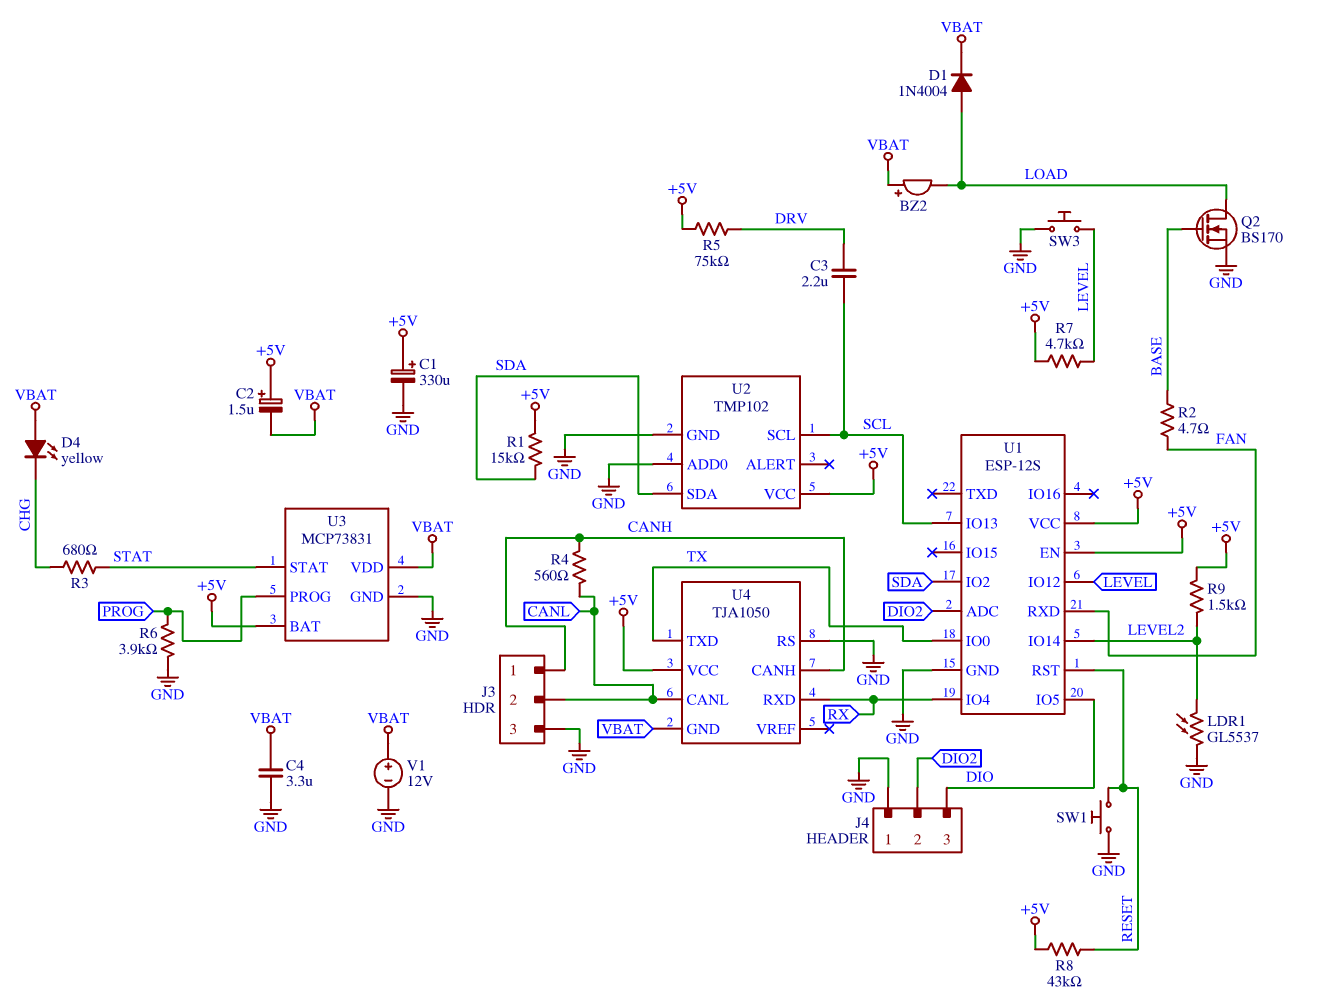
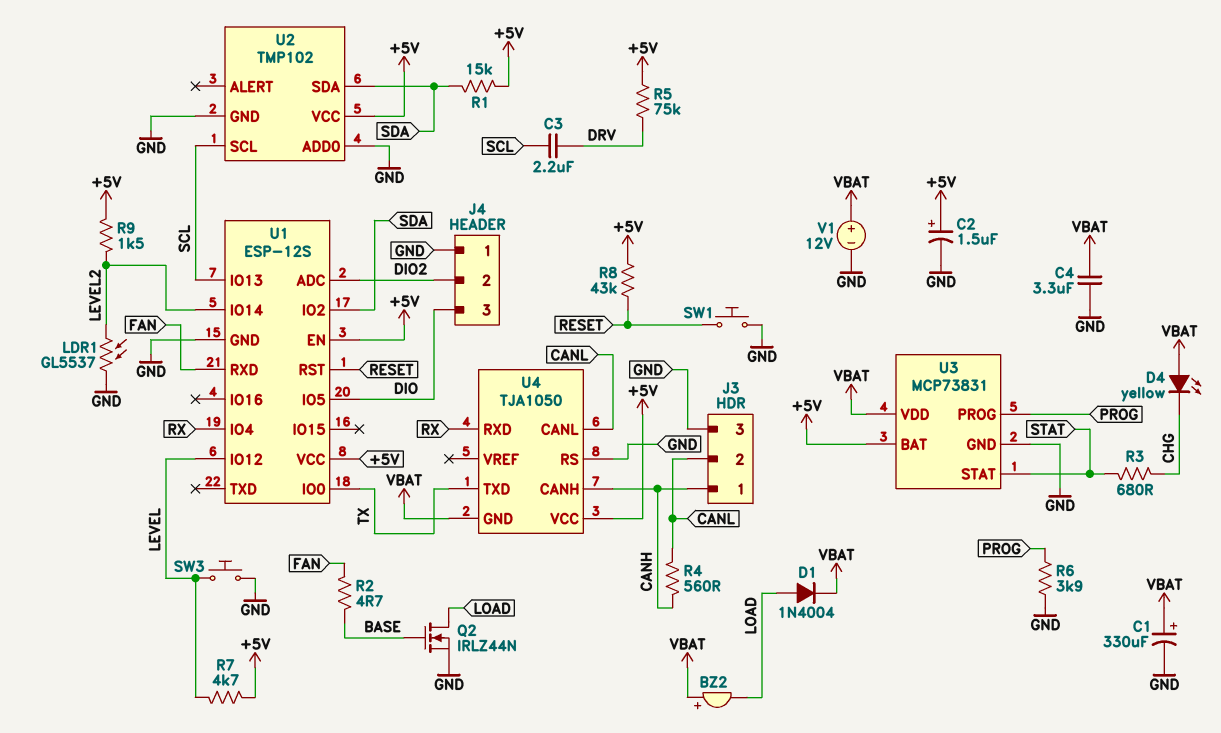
C1: 330uF (plus +5V, minus GND) -> 330uF (plus VBAT, minus GND)
C2: 1.5uF (plus +5V, minus VBAT) -> 1.5uF (plus +5V, minus GND)
Q2: NMOS BS170 (G BASE, D LOAD, S GND) -> NMOS IRLZ44N (G BASE, D LOAD, S GND)

